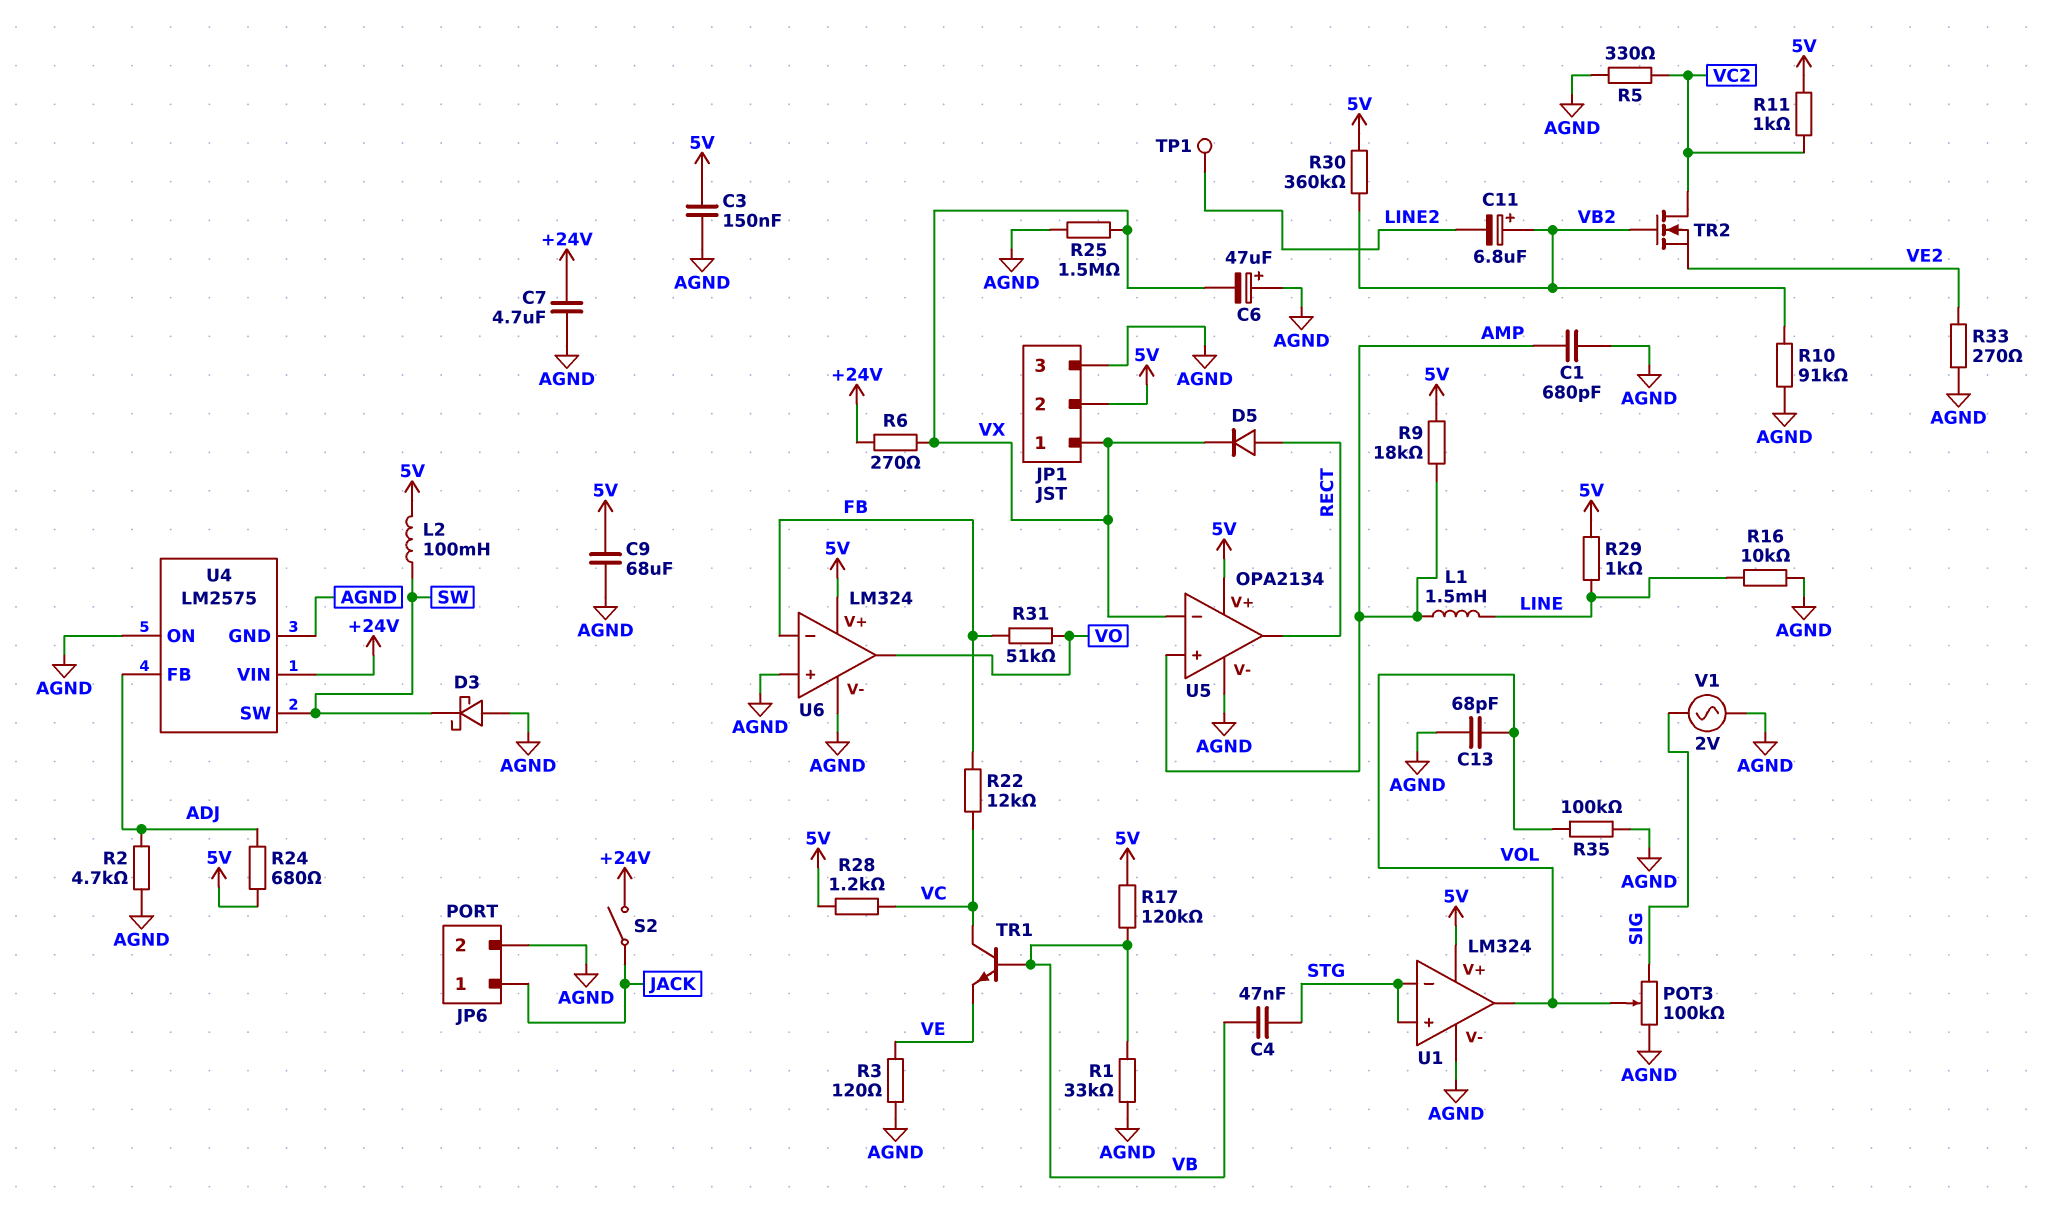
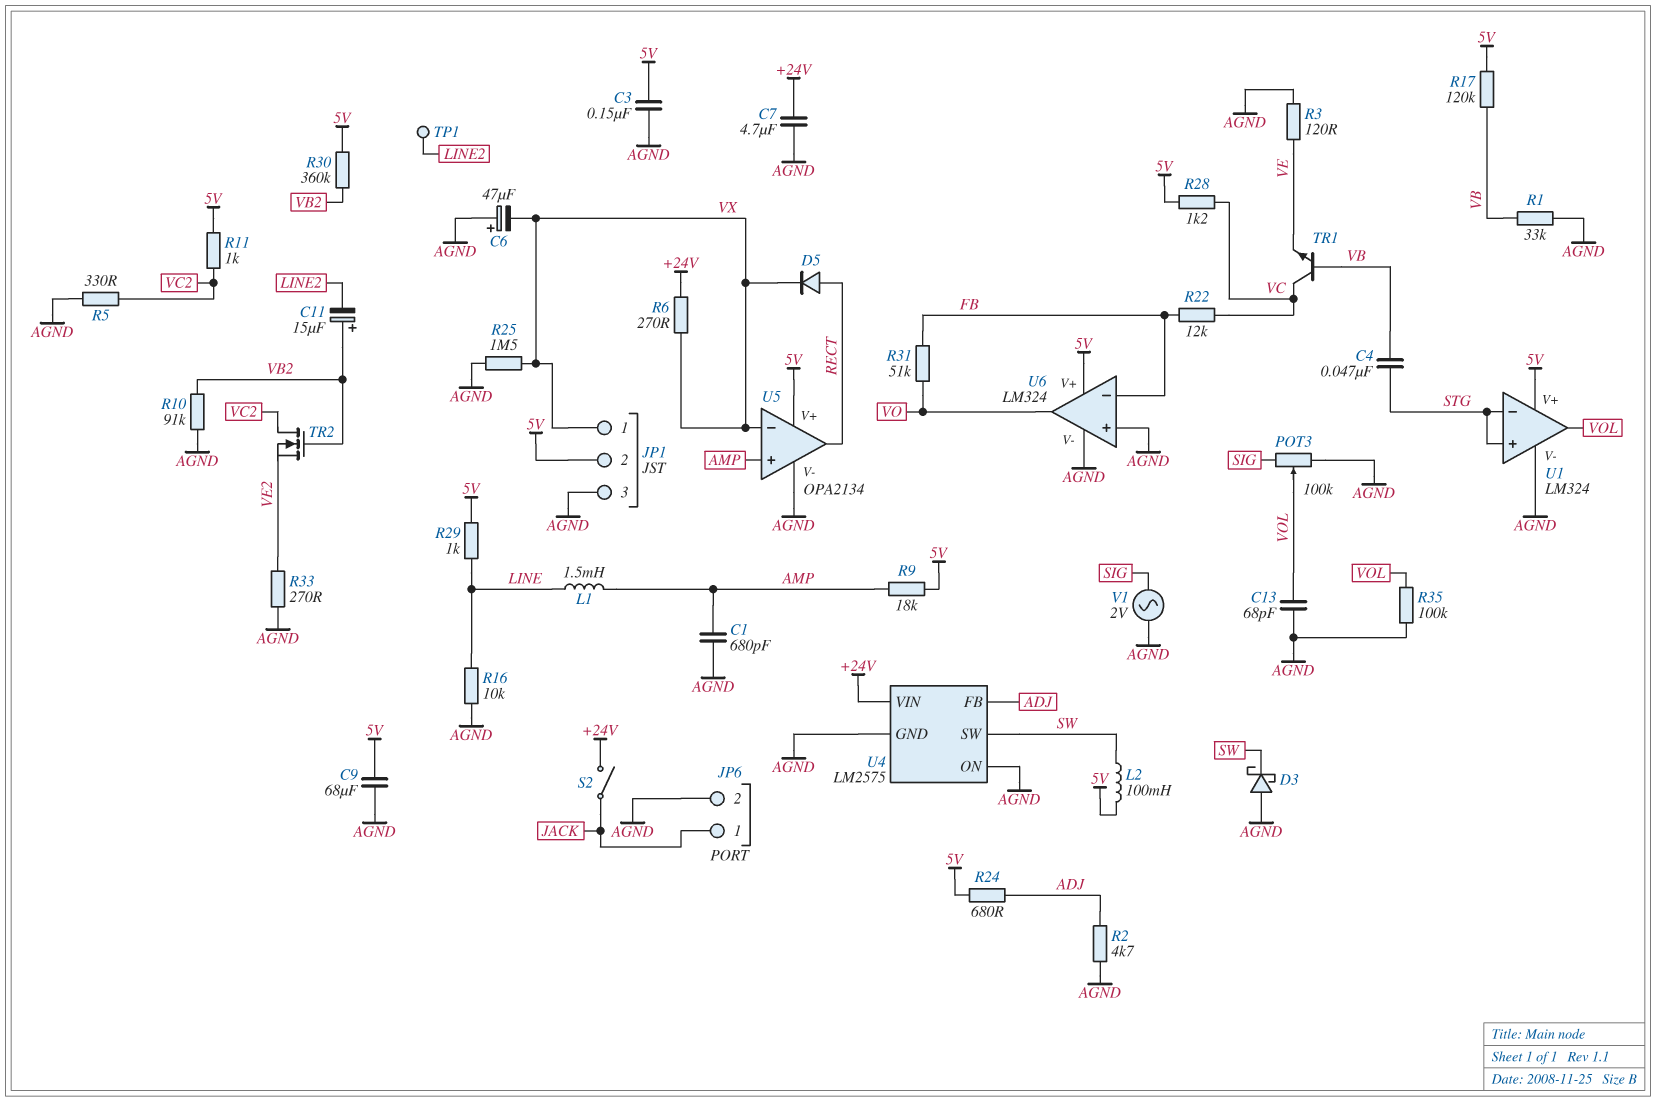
C11: 6.8uF (plus VB2, minus LINE2) -> 15uF (plus VB2, minus LINE2)

